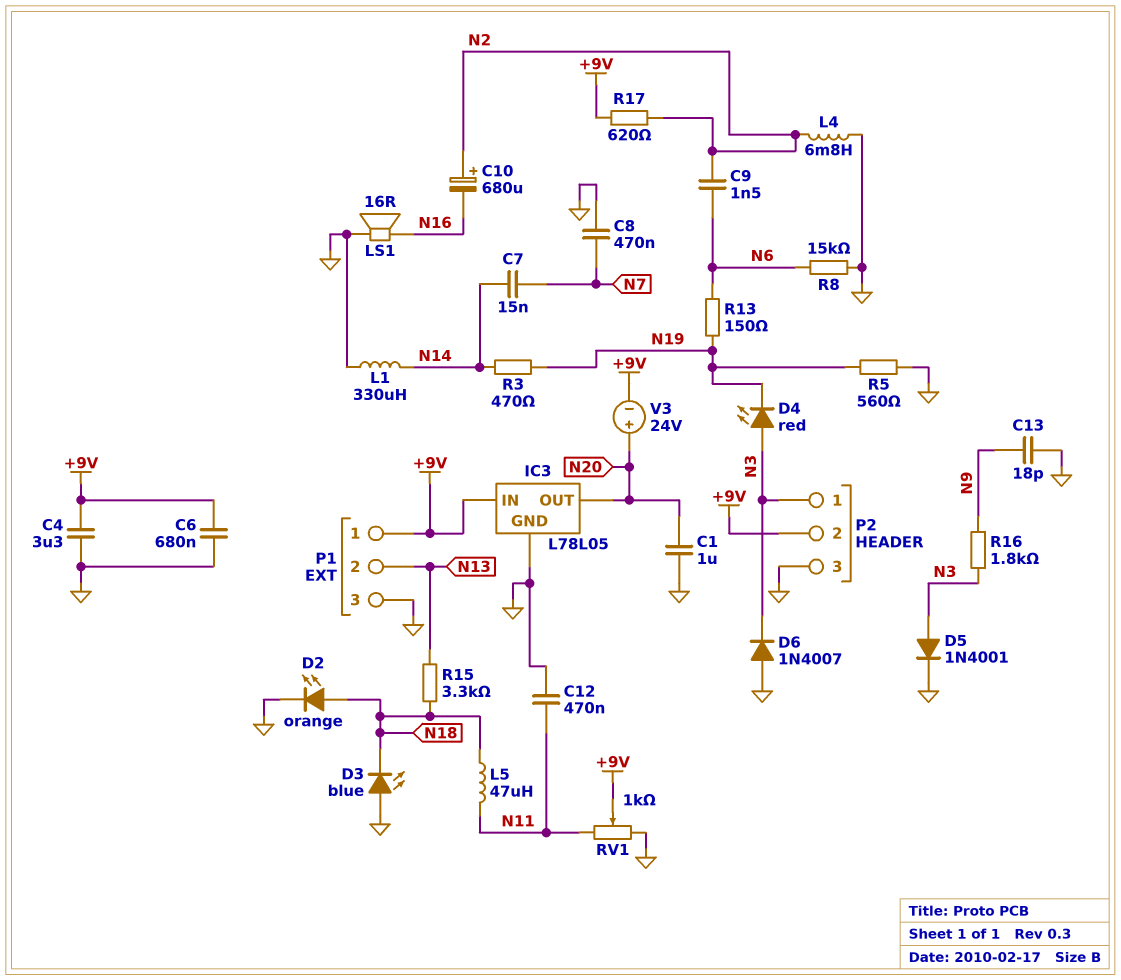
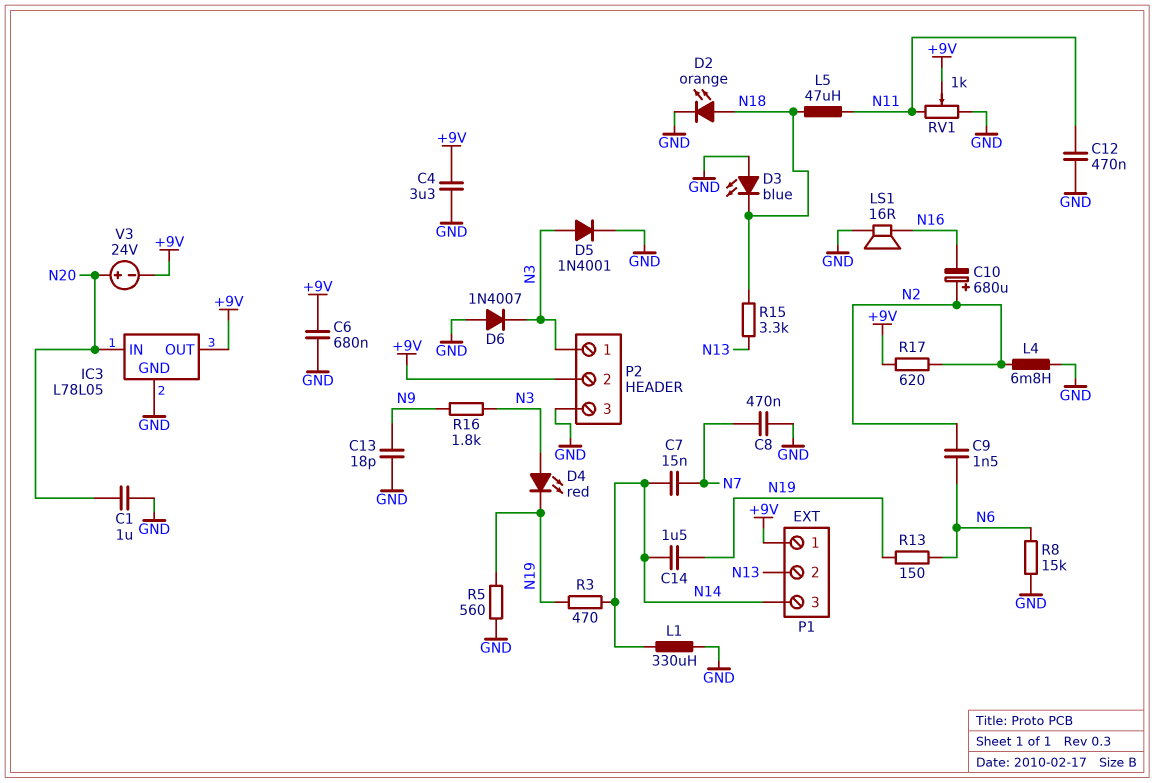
C14: none -> 1.5uF (N14, N19)
IC3 pin IN: +9V -> N20
IC3 pin OUT: N20 -> +9V
P1 pin 3: GND -> N14

